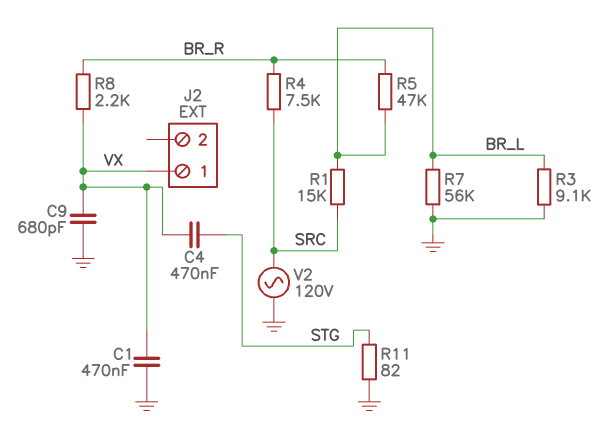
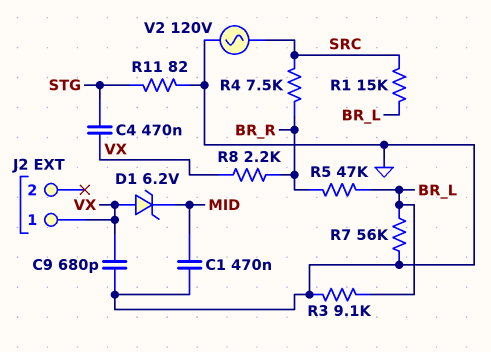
C1: 470nF (GND, VX) -> 470nF (GND, MID)
D1: none -> zener 6.2V (A VX, K MID)

